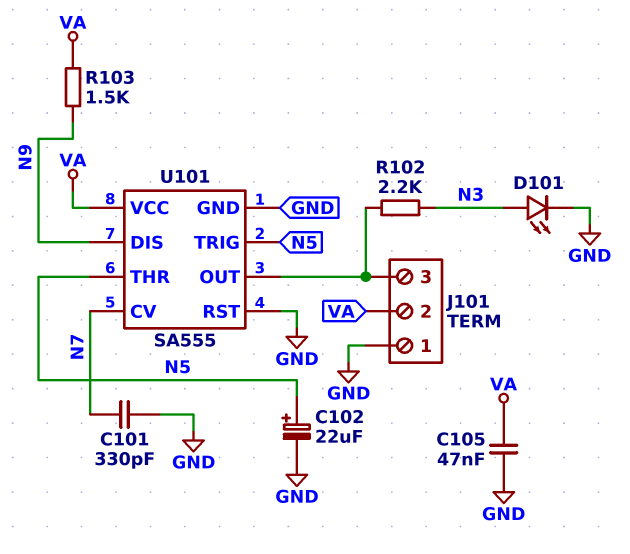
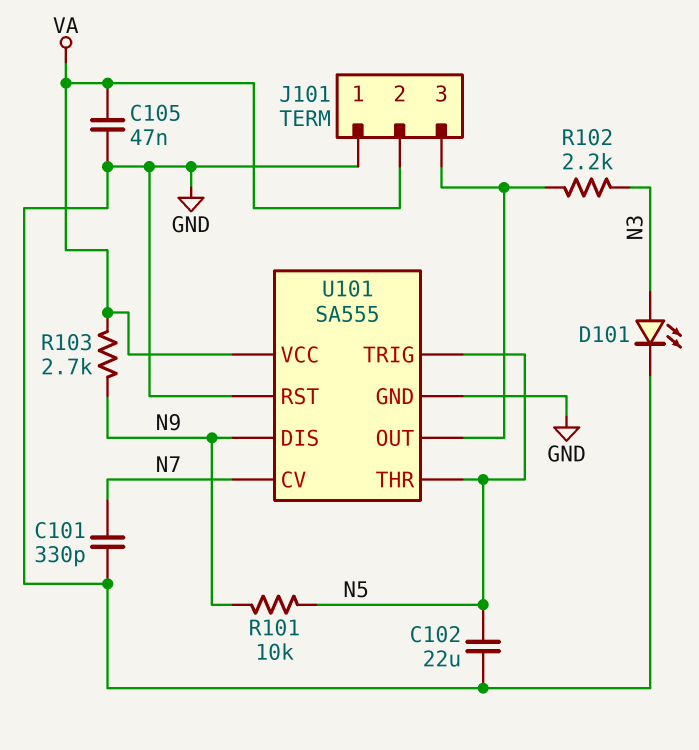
C102: 22uF (plus N5, minus GND) -> 22uF (GND, N5)
R101: none -> 10k (N5, N9)
R103: 1.5k (N9, VA) -> 2.7k (N9, VA)

